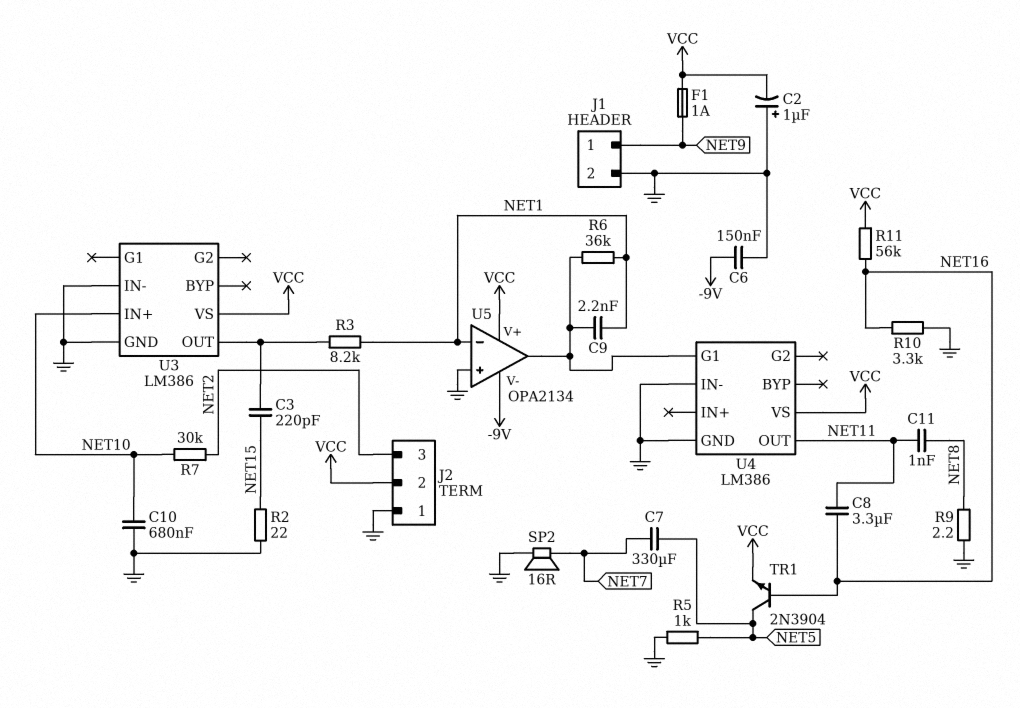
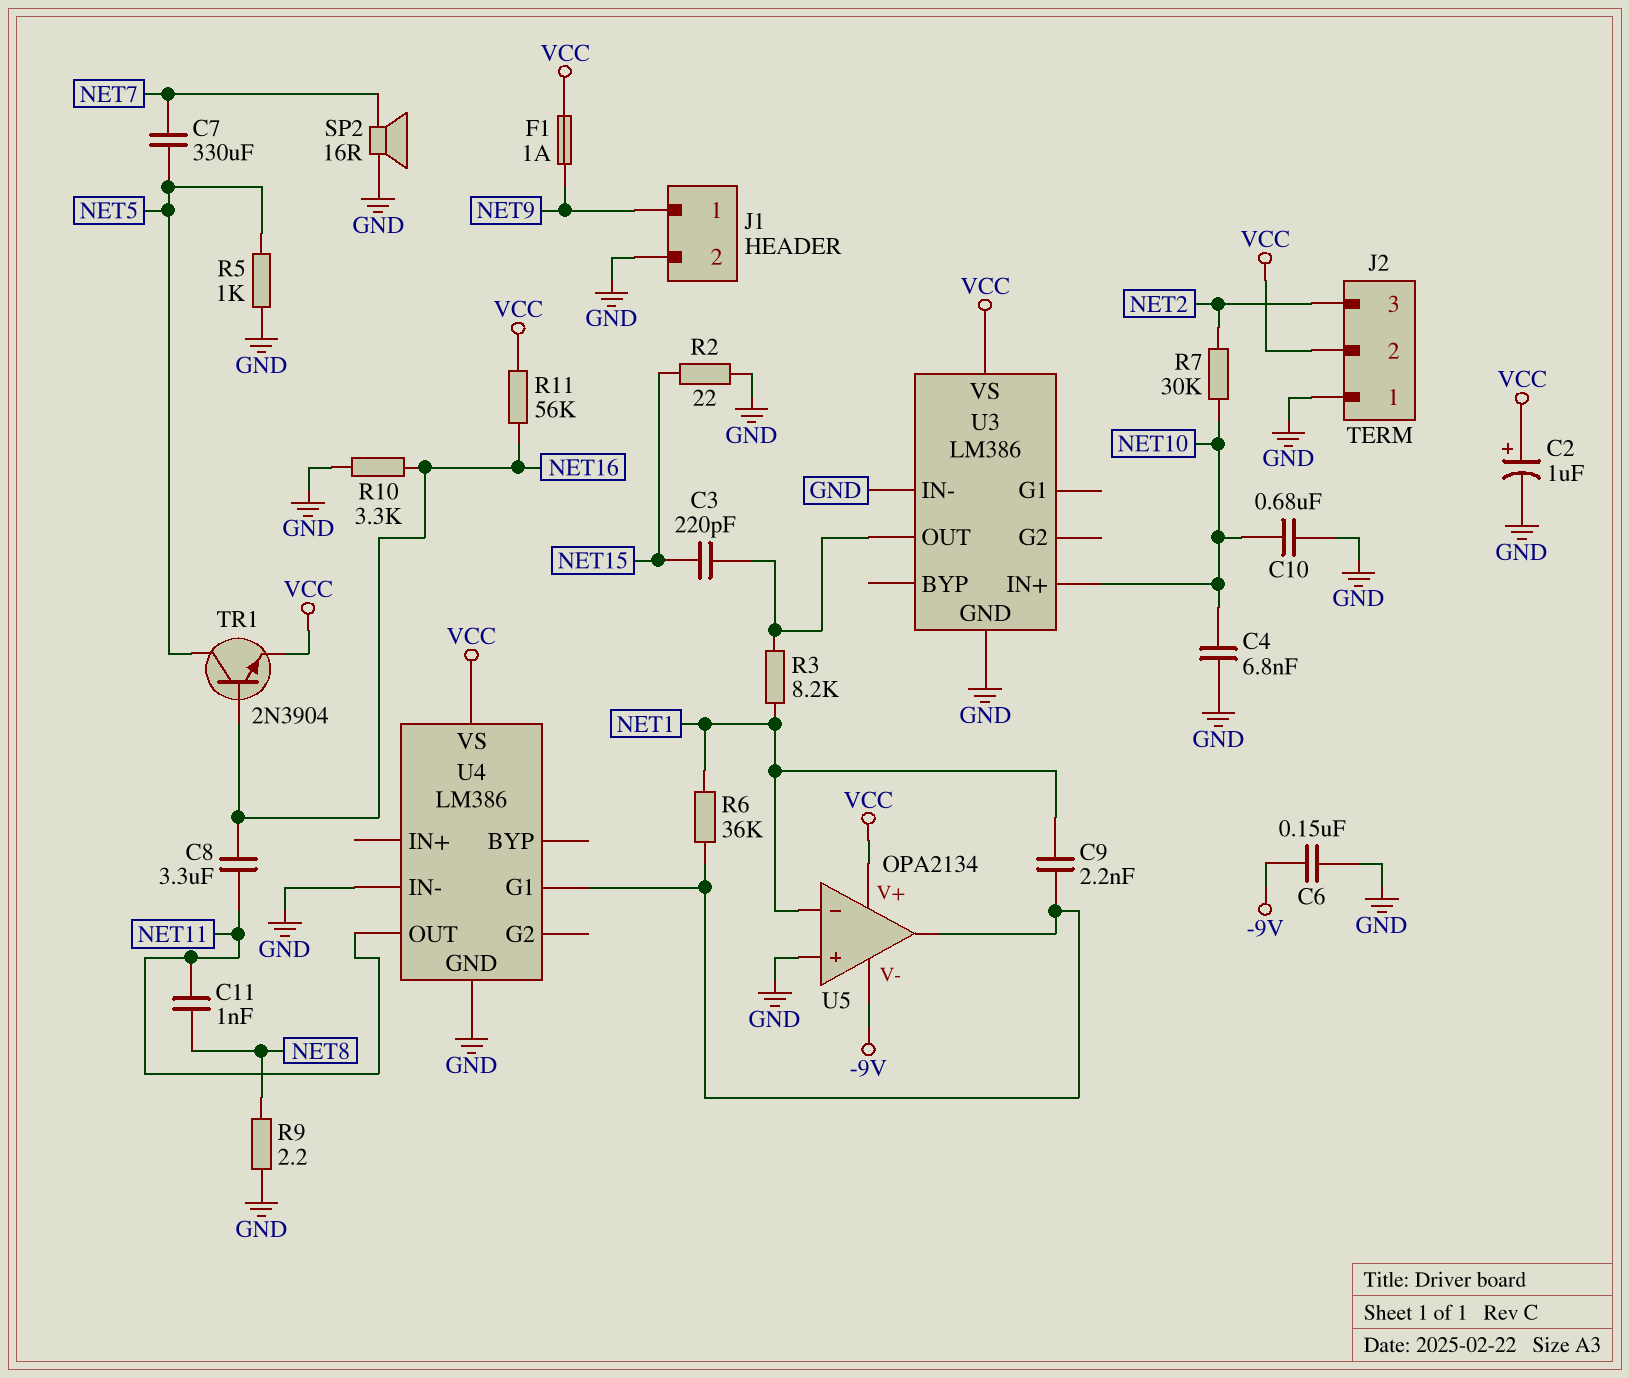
C2: 1uF (plus GND, minus VCC) -> 1uF (plus VCC, minus GND)
C4: none -> 6.8nF (GND, NET10)

